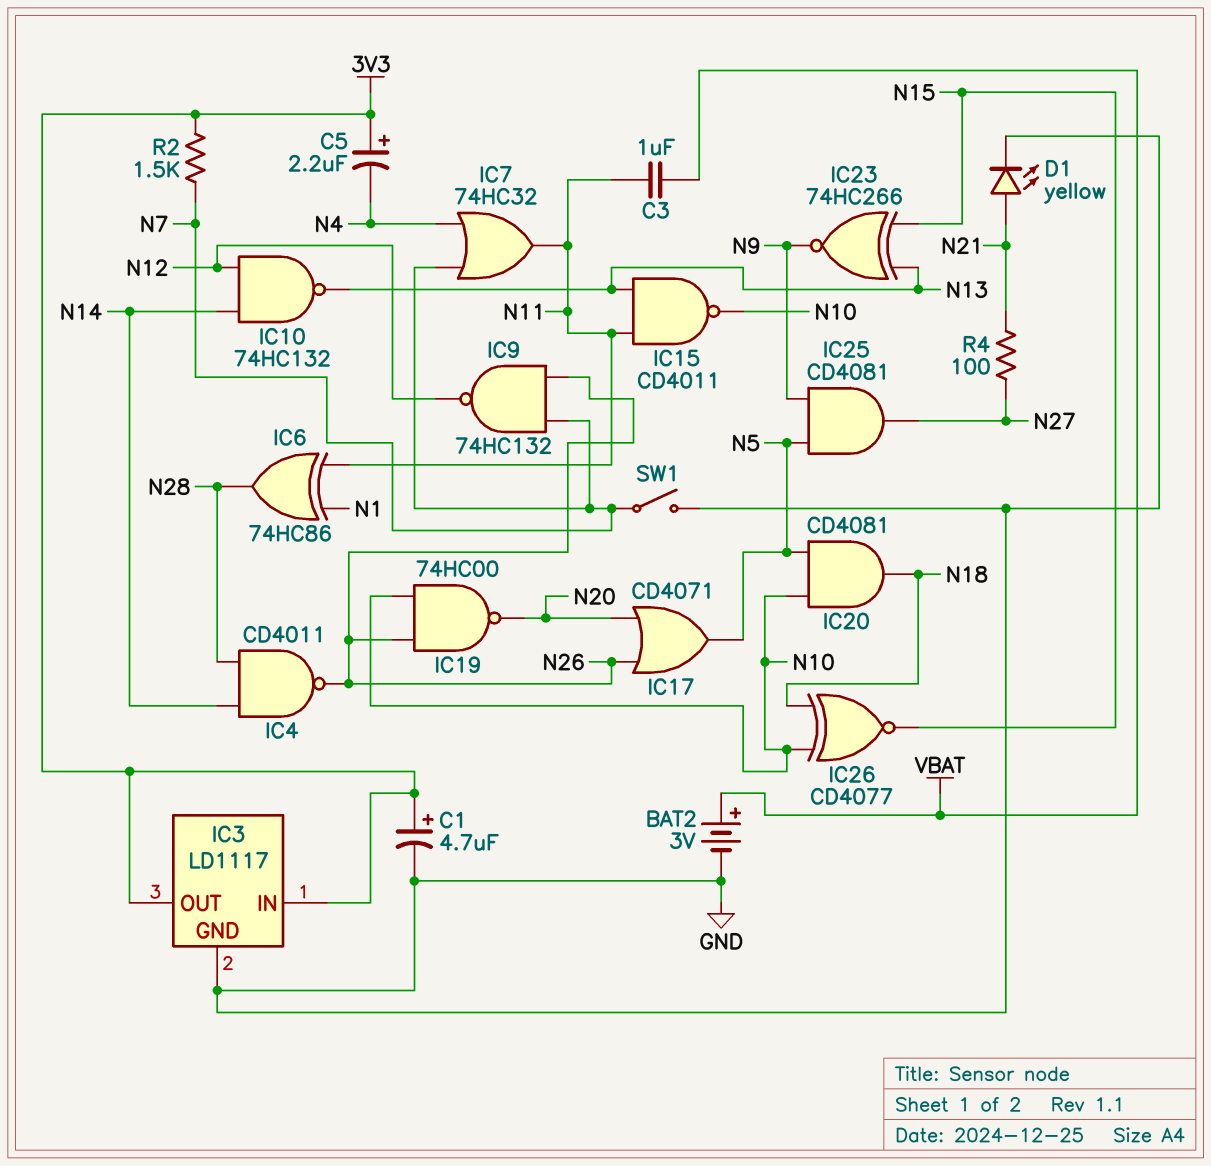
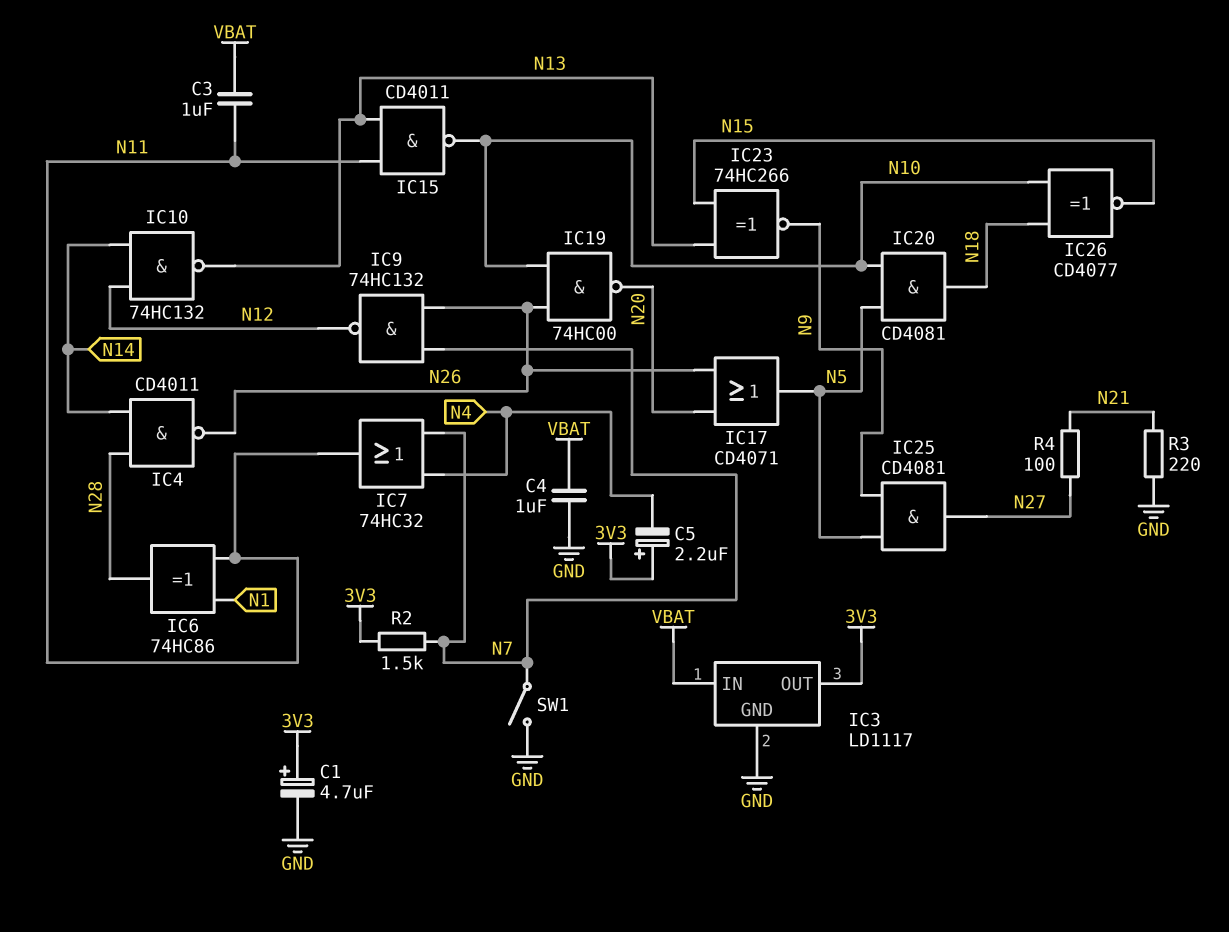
BAT2: 3V (plus VBAT, minus GND) -> none
C4: none -> 1uF (GND, VBAT)
D1: LED yellow (A N21, K GND) -> none
IC3 pin IN: 3V3 -> VBAT
R3: none -> 220 (GND, N21)

